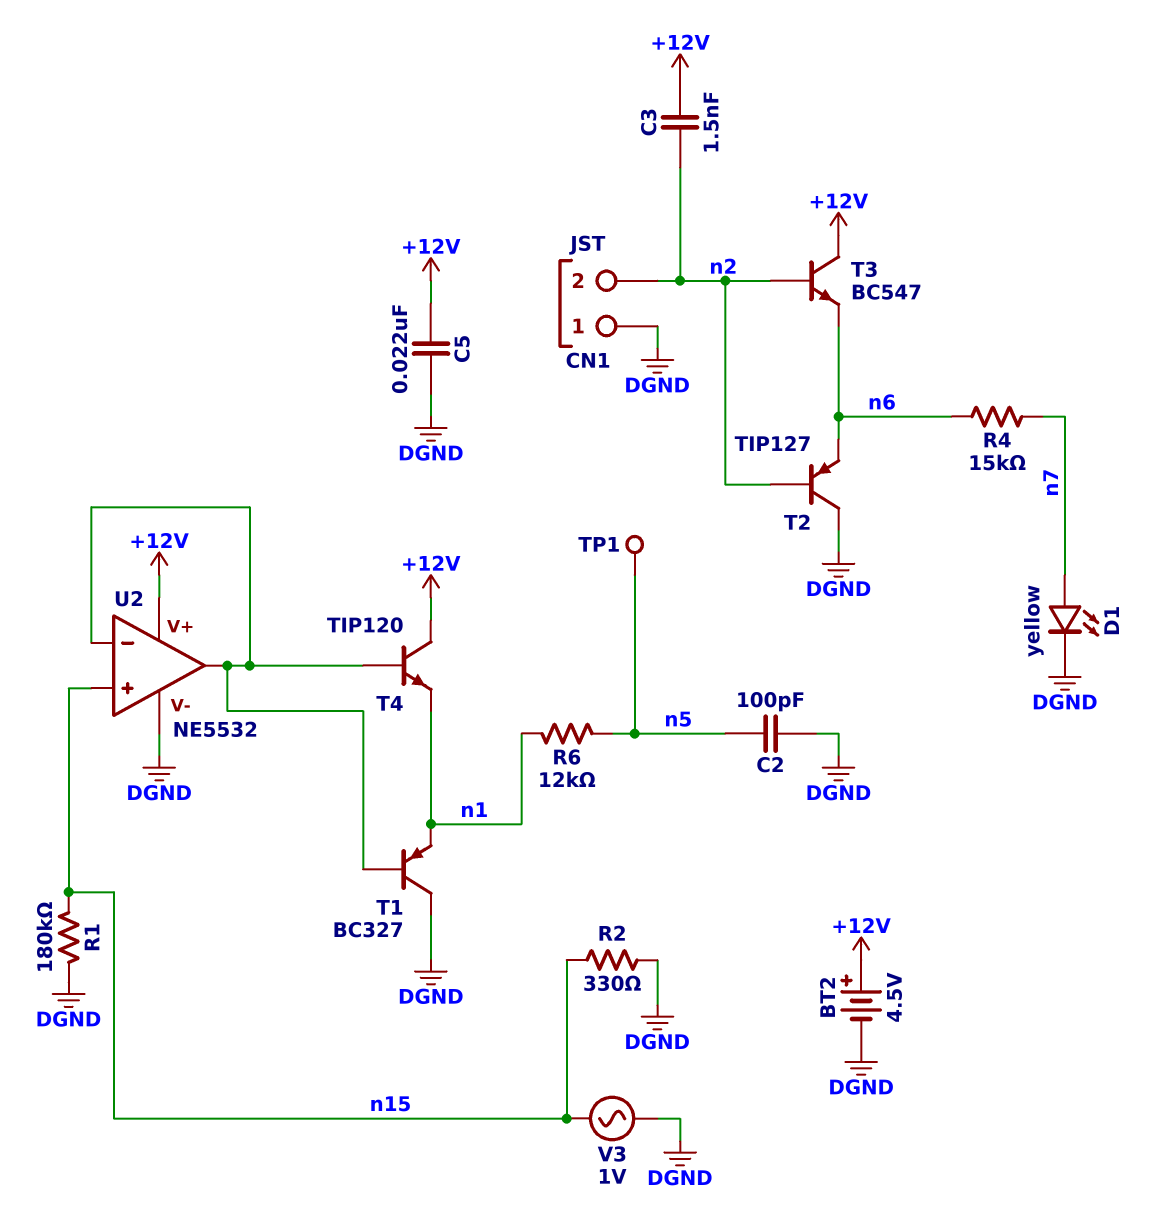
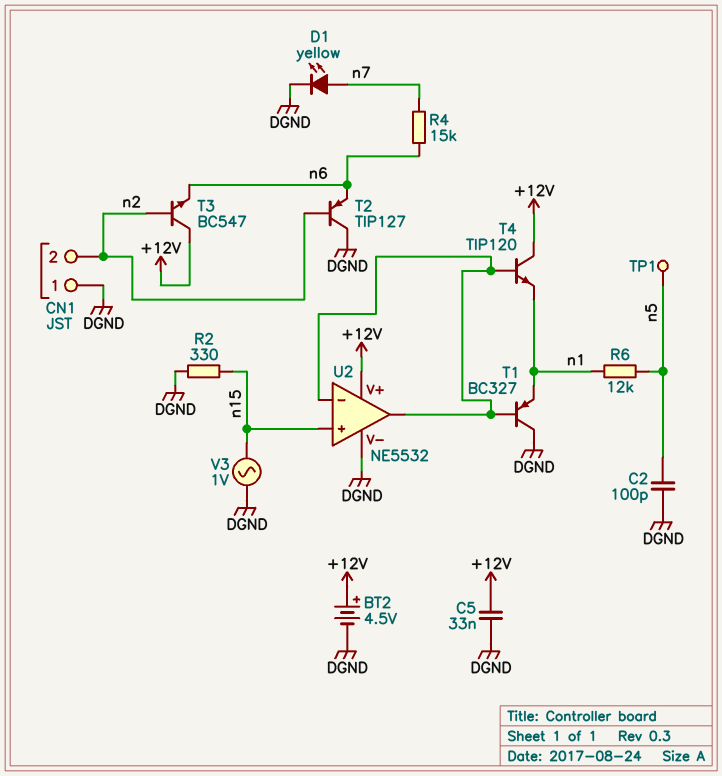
C3: 1.5nF (+12V, n2) -> none
C5: 22nF (+12V, DGND) -> 33nF (+12V, DGND)
R1: 180k (DGND, n15) -> none

